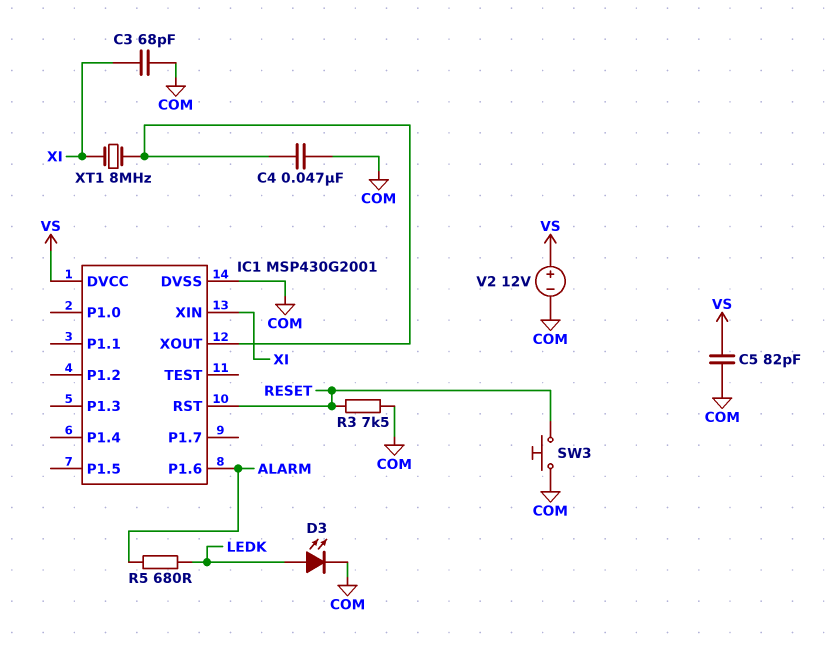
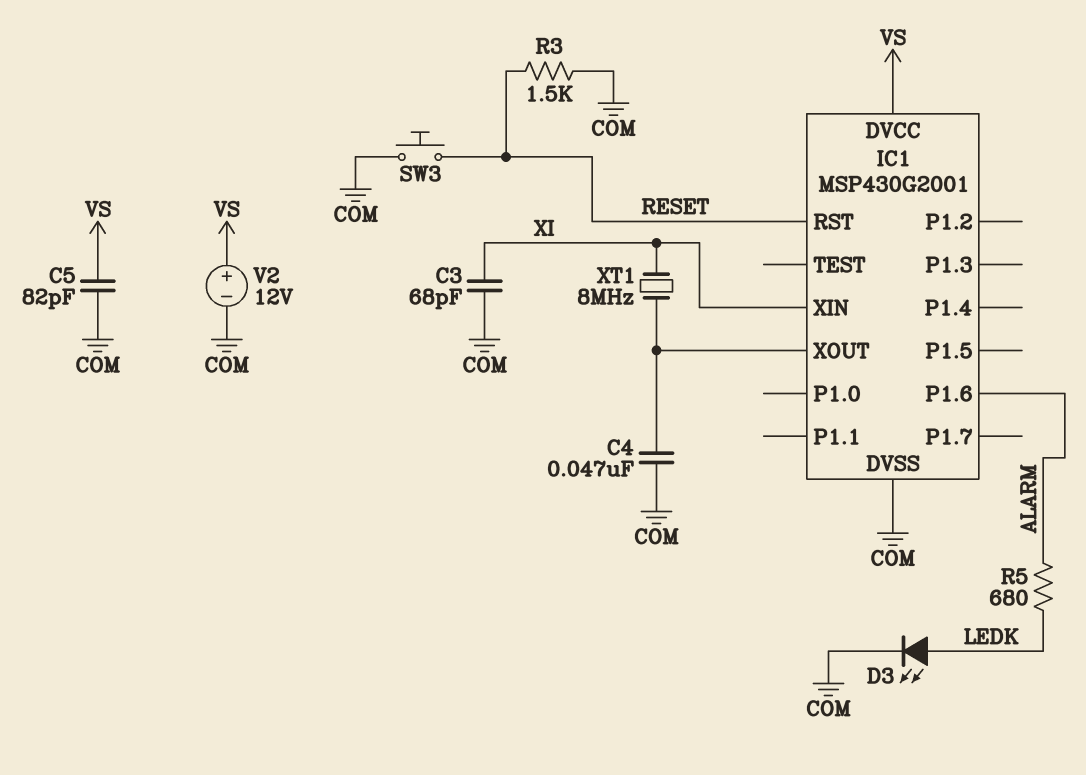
R3: 7.5k (COM, RESET) -> 1.5k (COM, RESET)

